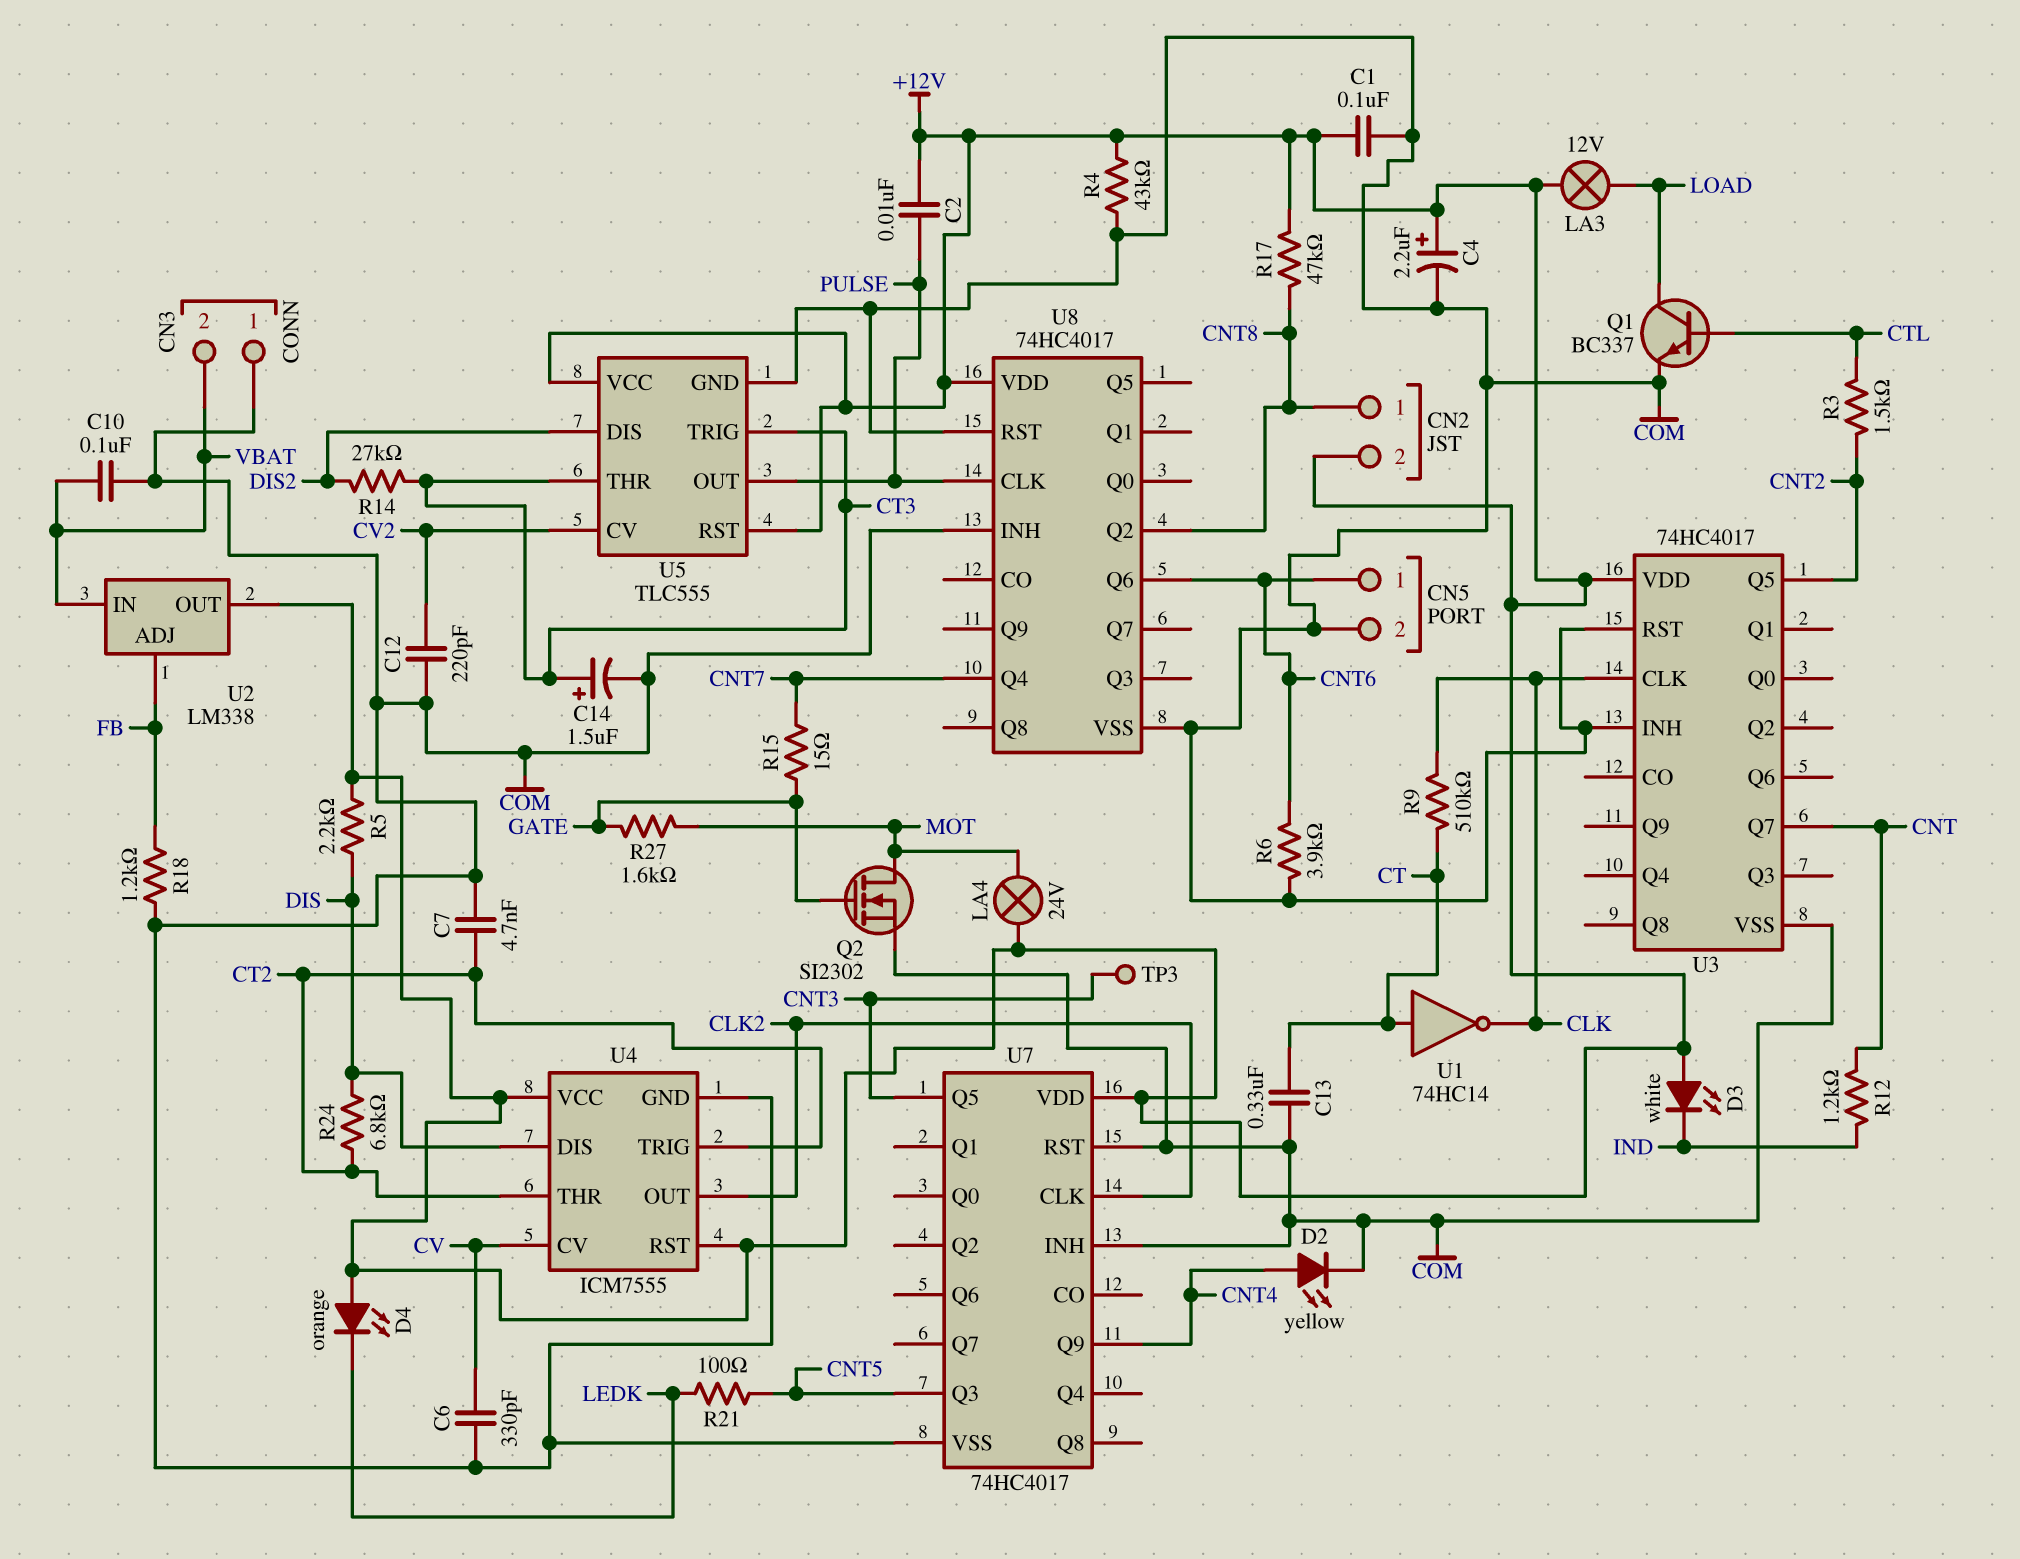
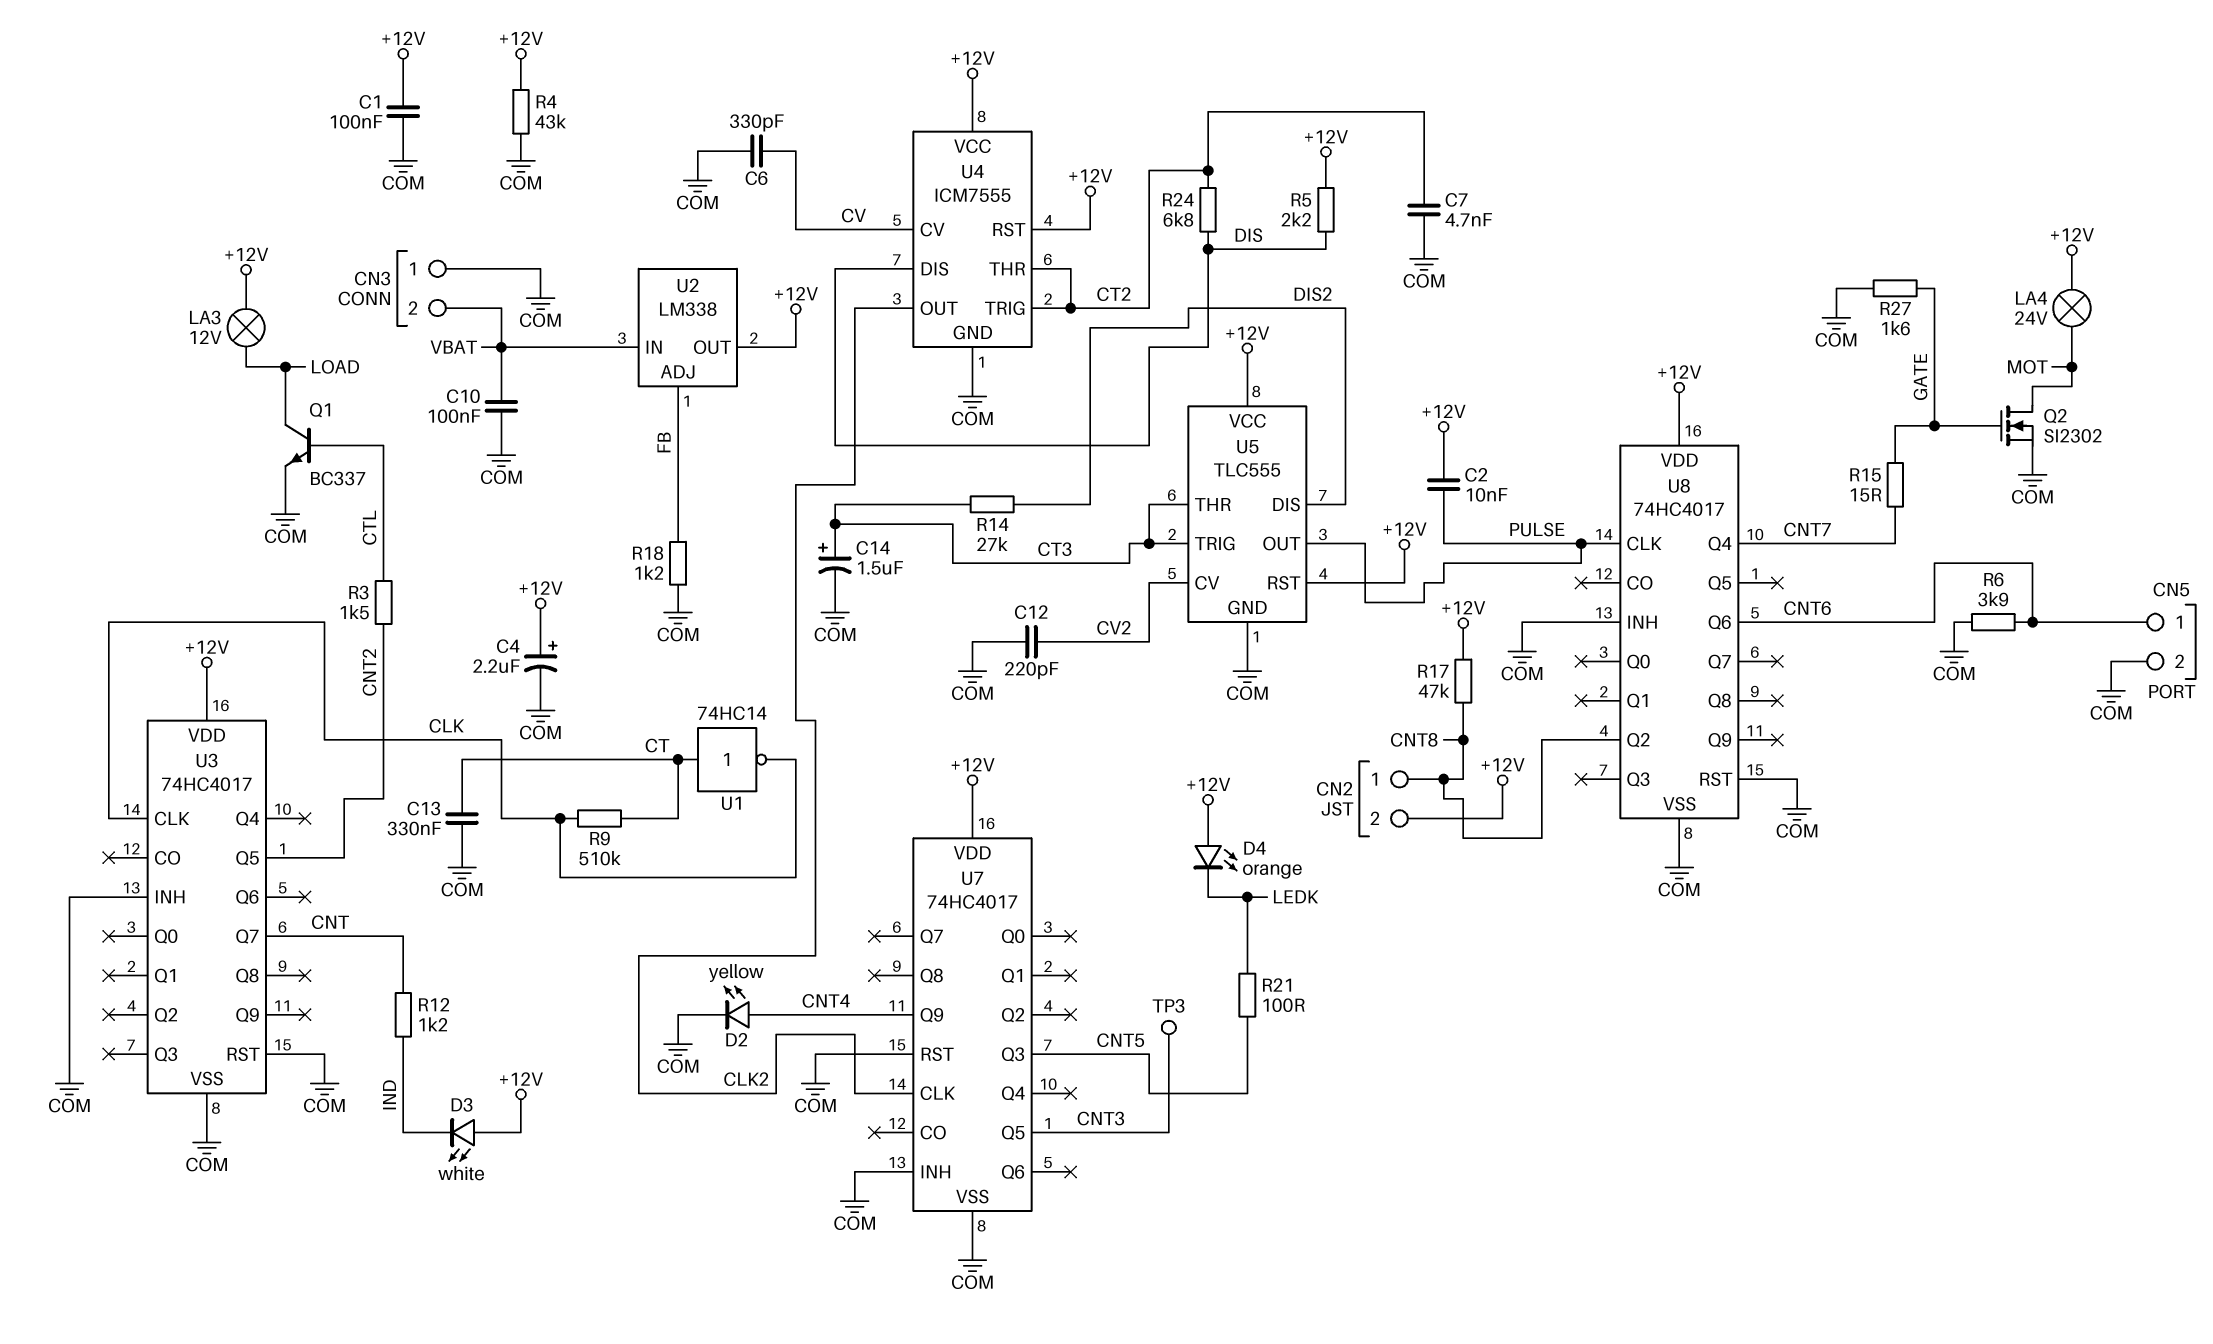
R27: 1.6k (GATE, MOT) -> 1.6k (COM, GATE)

